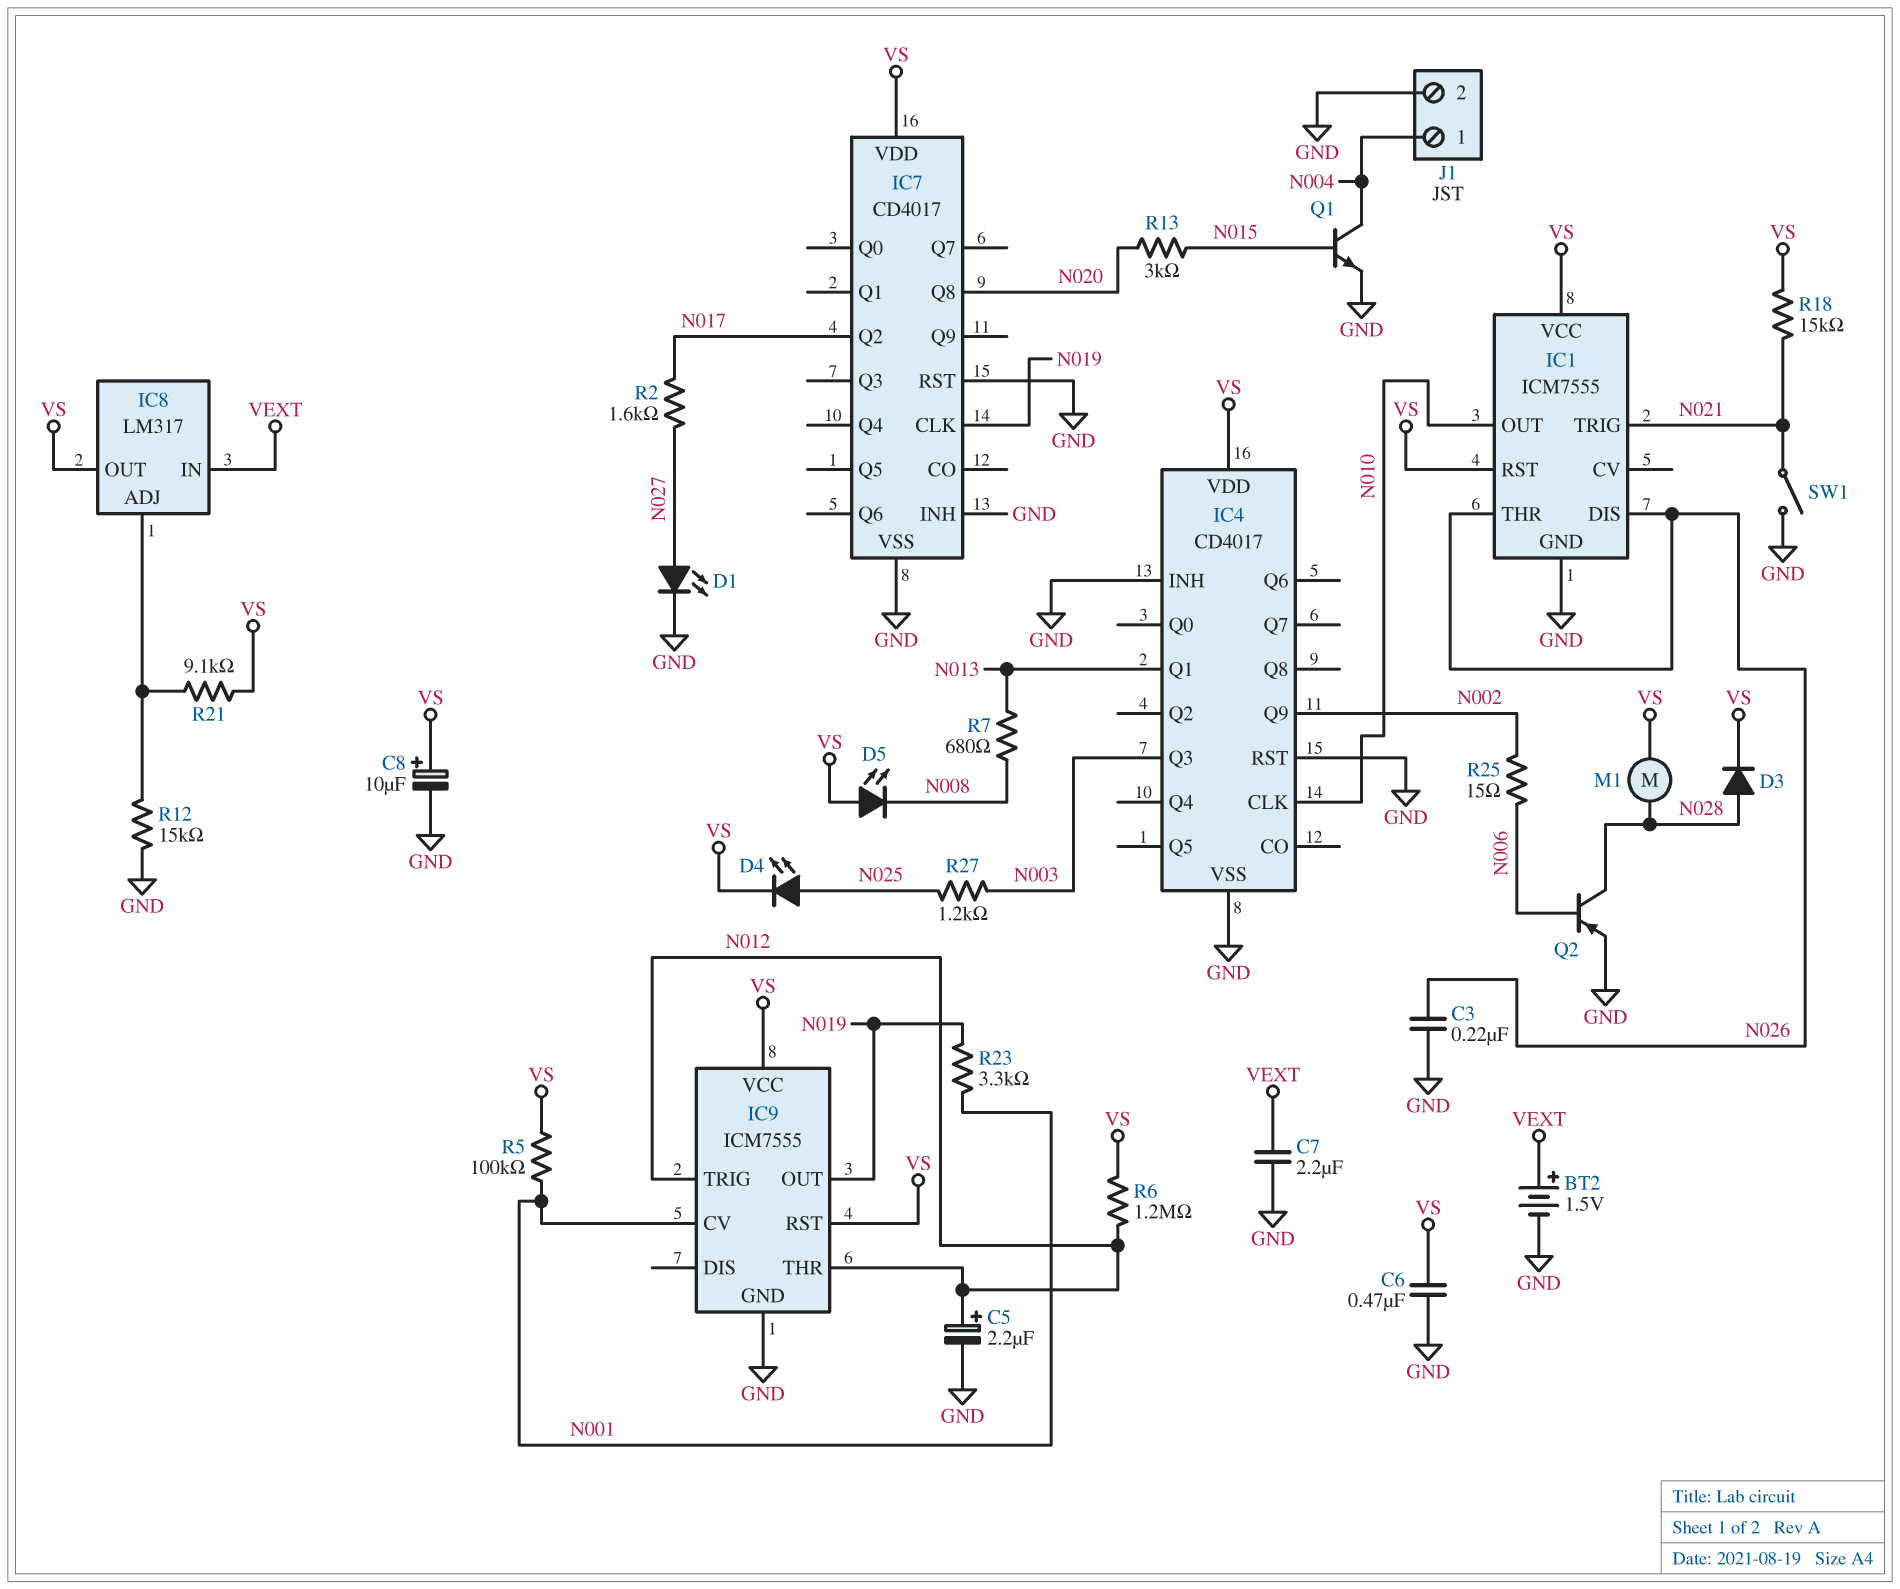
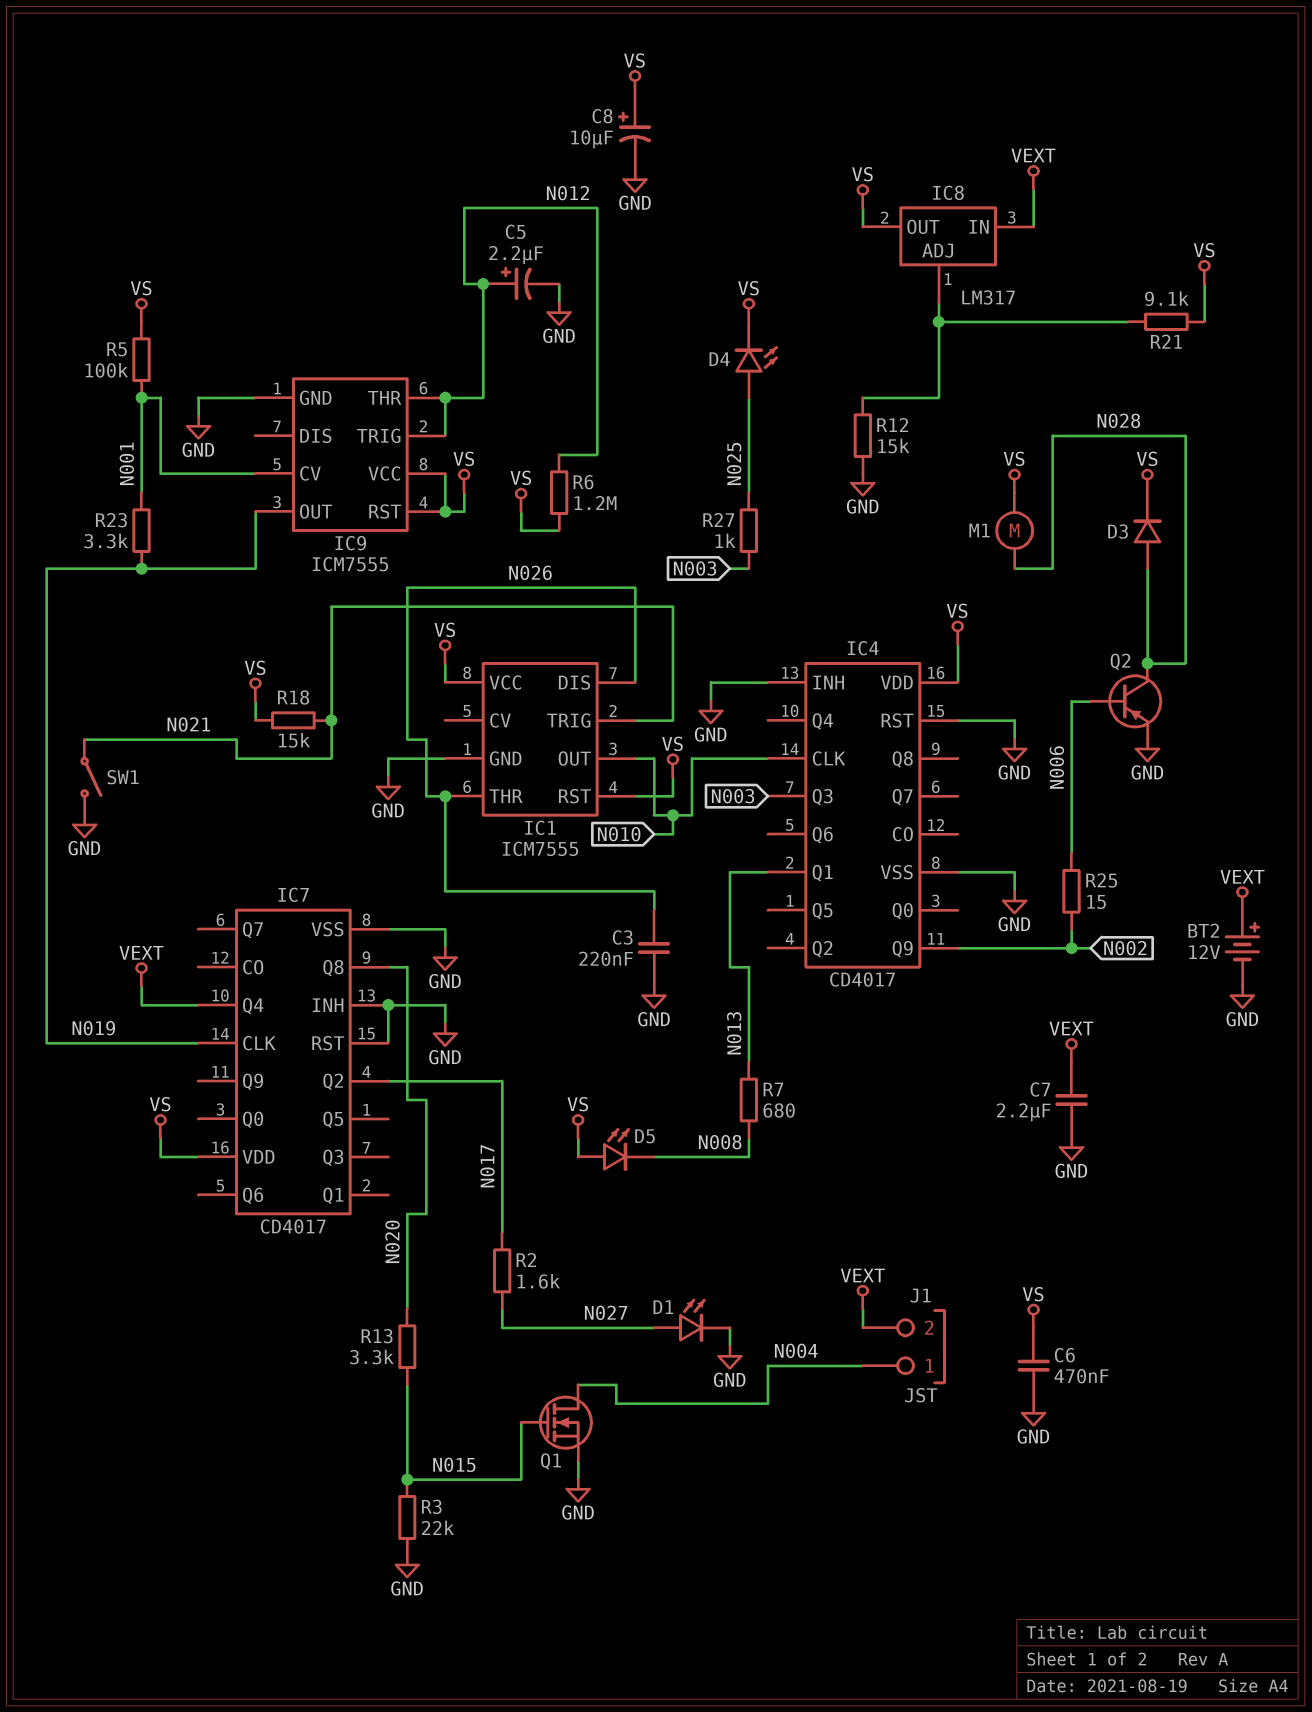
BT2: 1.5V (plus VEXT, minus GND) -> 12V (plus VEXT, minus GND)
IC7 pin Q4: none -> VEXT
J1 pin 2: GND -> VEXT
Q1: NPN (B N015, C N004, E GND) -> NMOS (G N015, D N004, S GND)
R3: none -> 22k (GND, N015)
R13: 3k (N015, N020) -> 3.3k (N015, N020)
R27: 1.2k (N003, N025) -> 1k (N003, N025)

